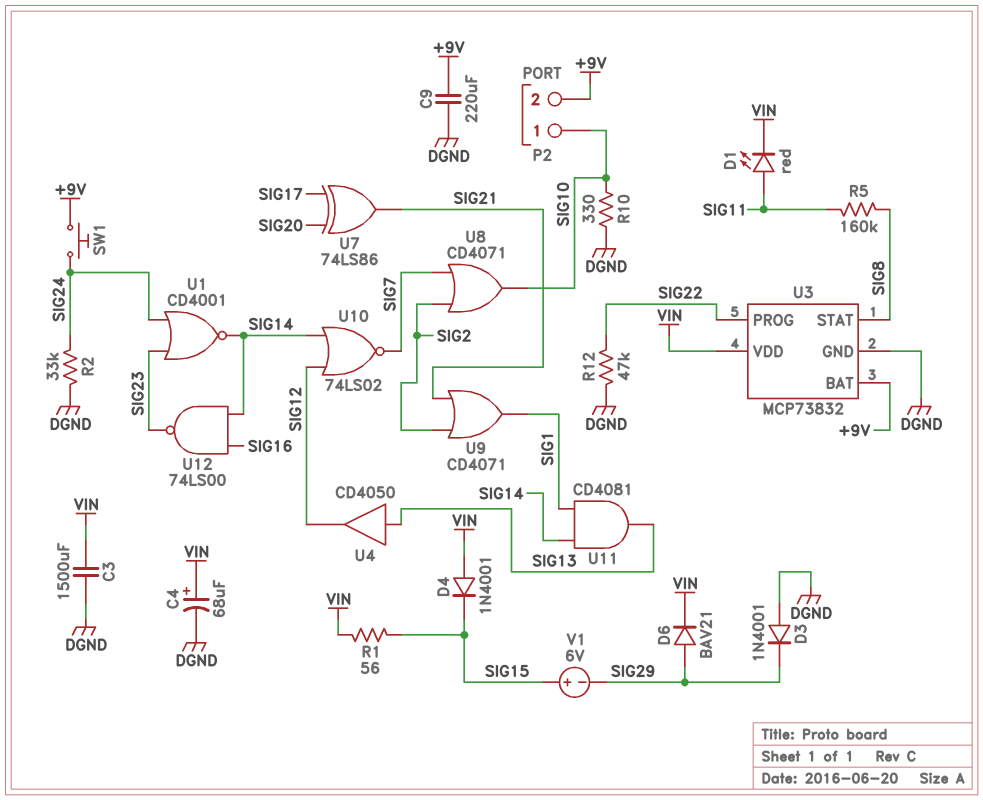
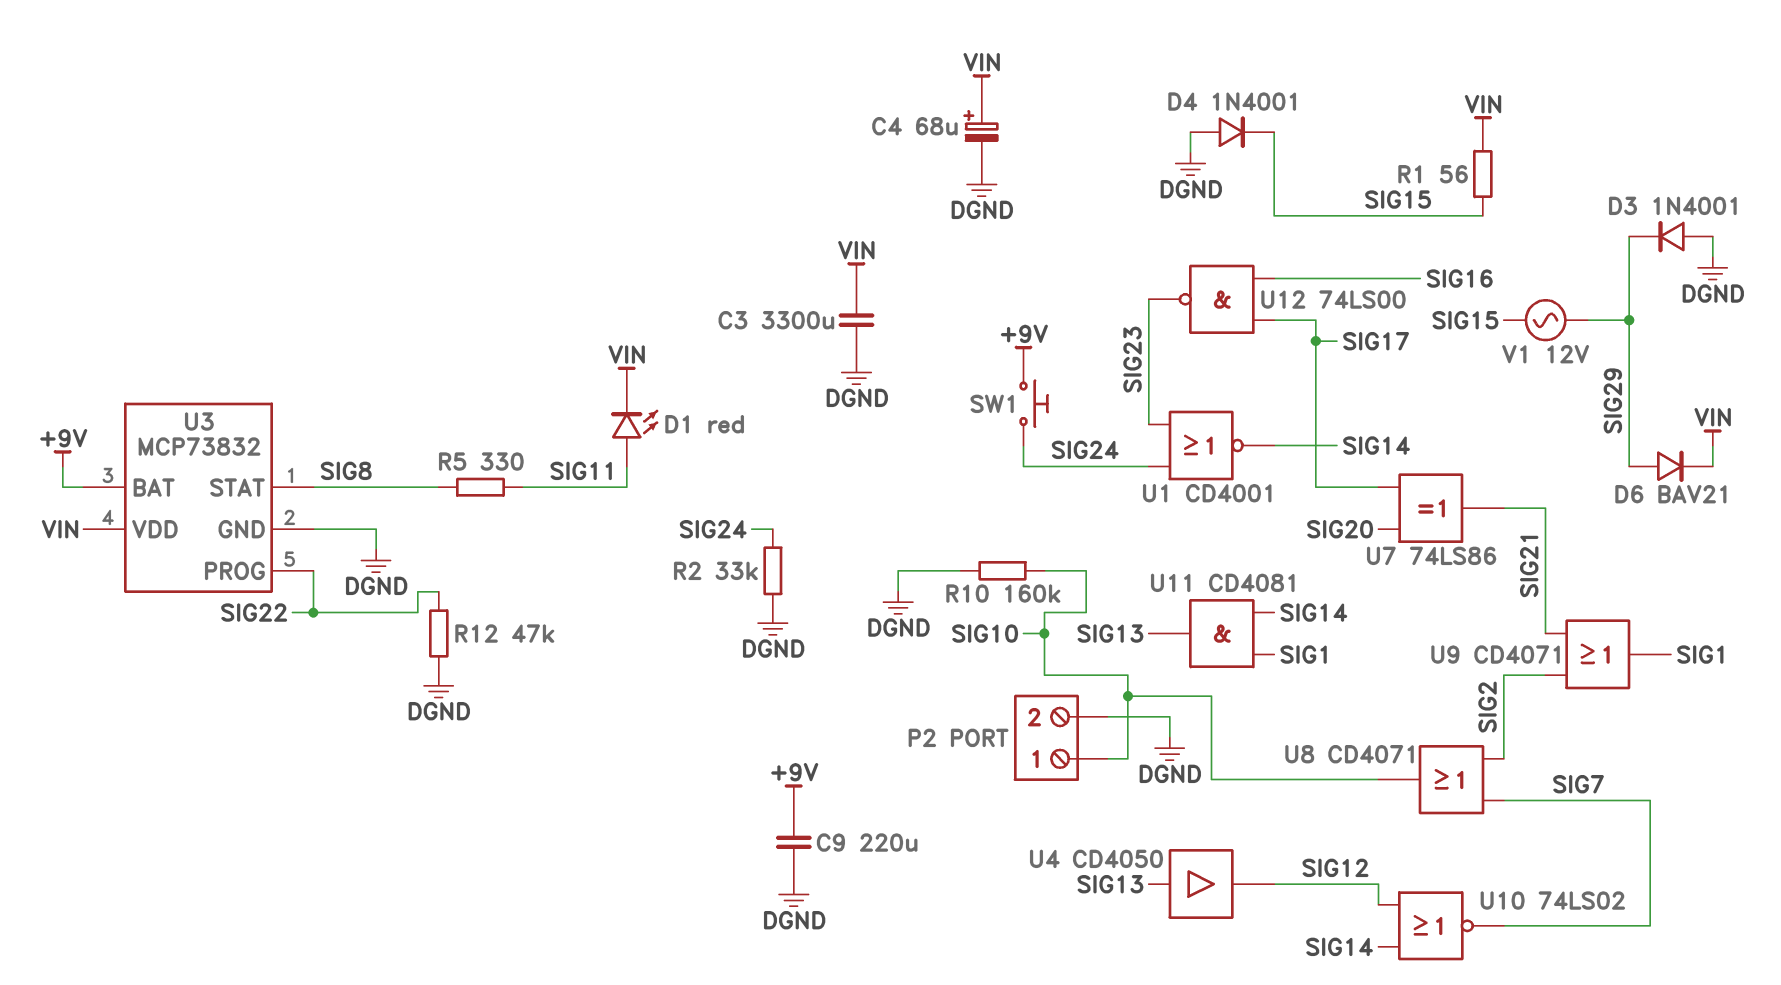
C3: 1500uF (DGND, VIN) -> 3300uF (DGND, VIN)
D4: diode 1N4001 (A VIN, K SIG15) -> diode 1N4001 (A DGND, K SIG15)
P2 pin 2: +9V -> DGND
R5: 160k (SIG8, SIG11) -> 330 (SIG8, SIG11)
R10: 330 (DGND, SIG10) -> 160k (DGND, SIG10)
U12: NAND 74LS00 (in SIG14, in SIG16, out SIG23) -> NAND 74LS00 (in SIG16, in SIG17, out SIG23)
V1: 6V (plus SIG15, minus SIG29) -> AC 12V (SIG15, SIG29)

